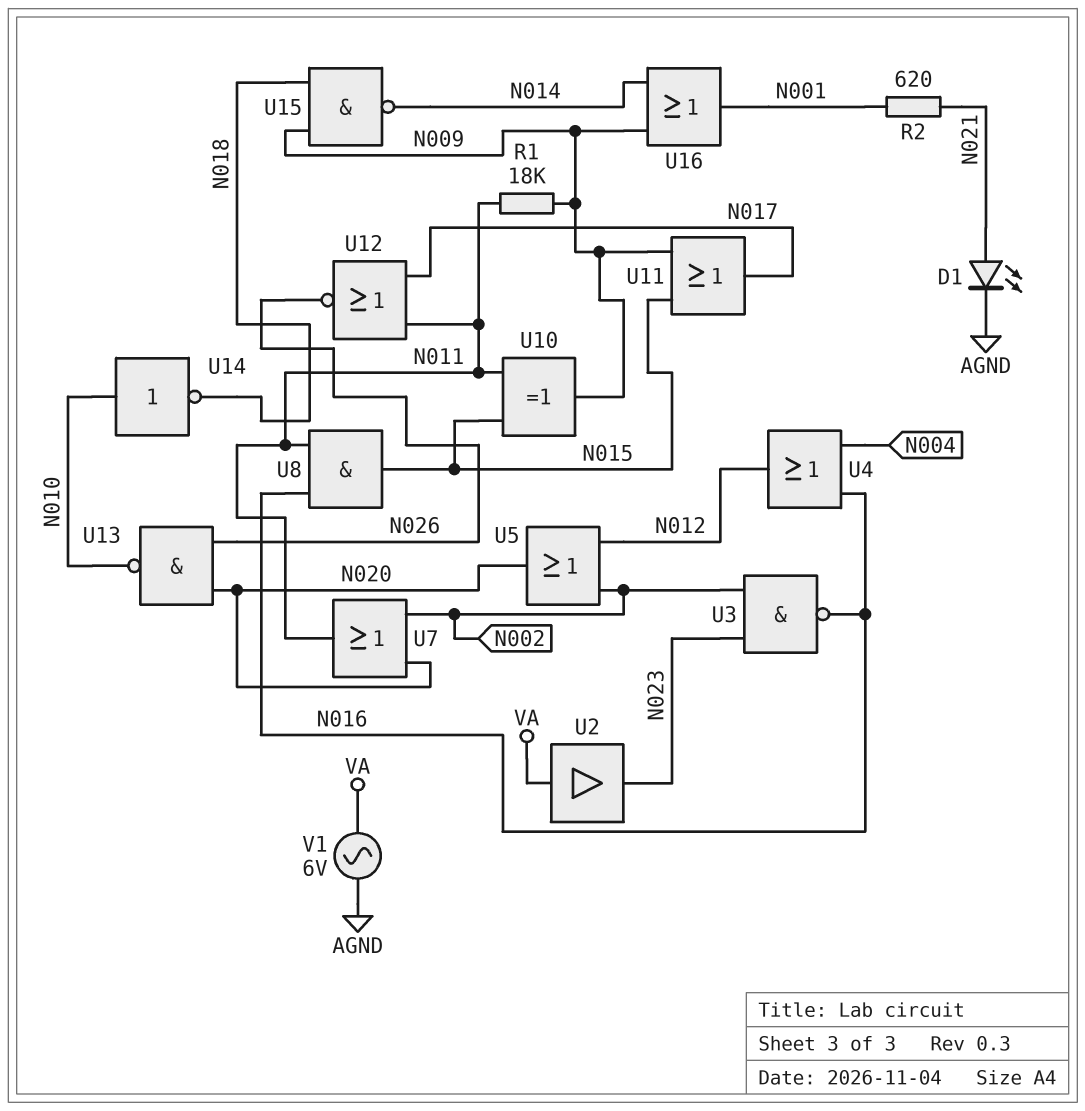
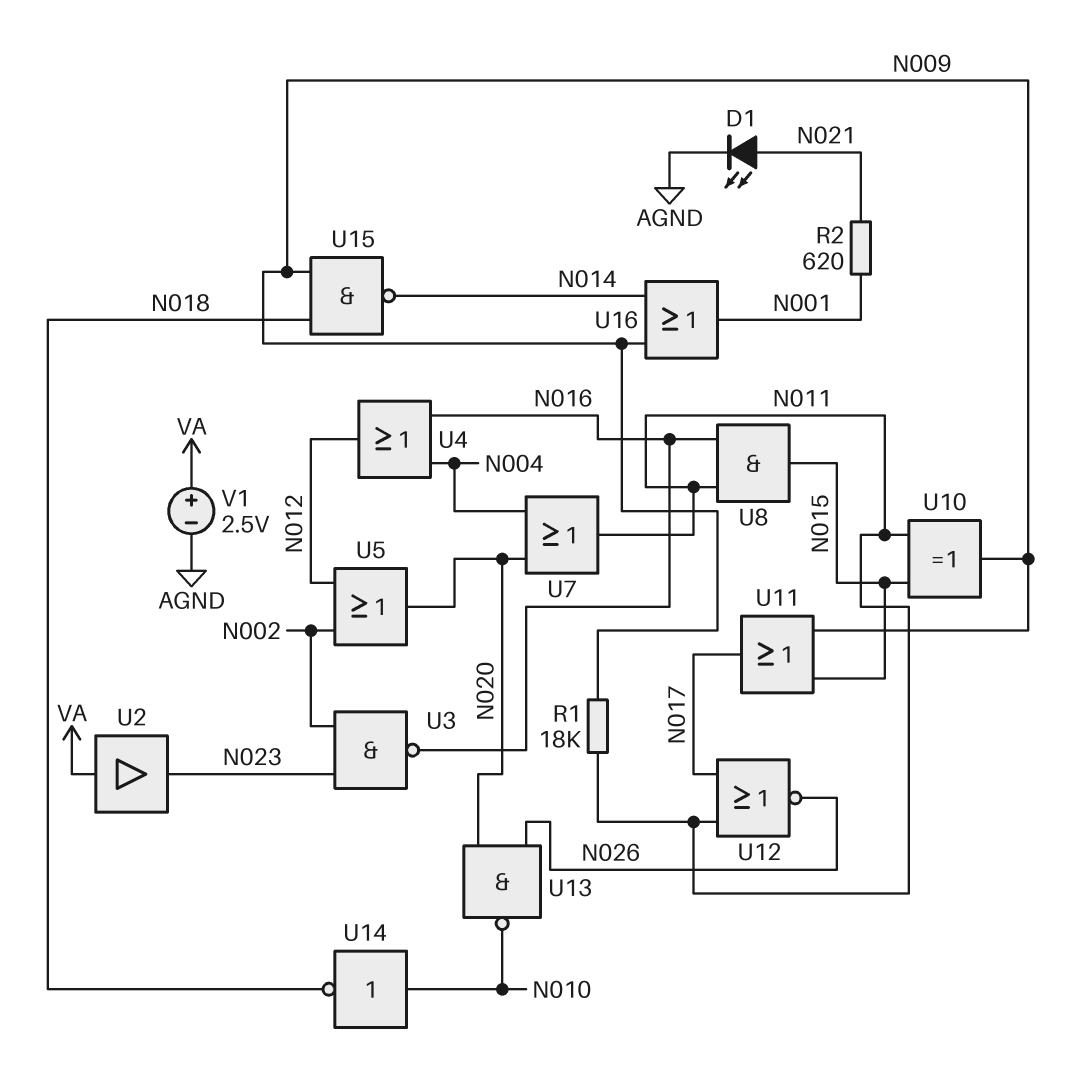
U7: OR (in N002, in N020, out N011) -> OR (in N004, in N020, out N011)
V1: AC 6V (AGND, VA) -> 2.5V (plus VA, minus AGND)

